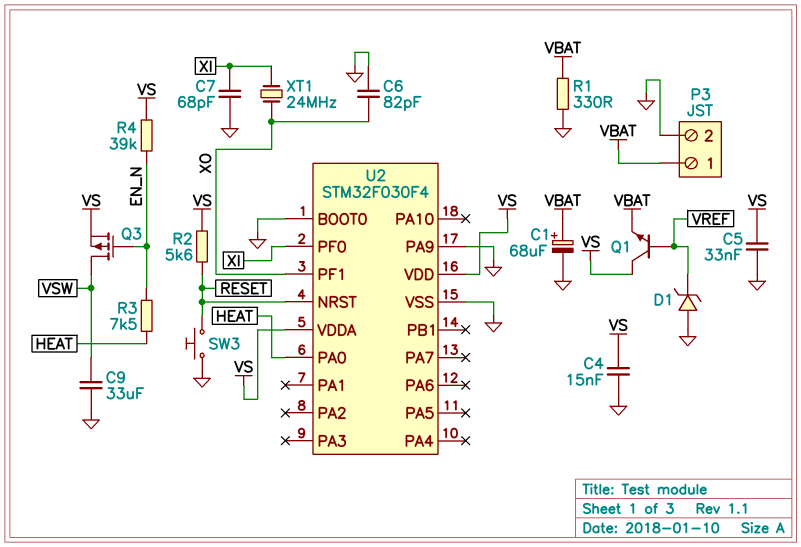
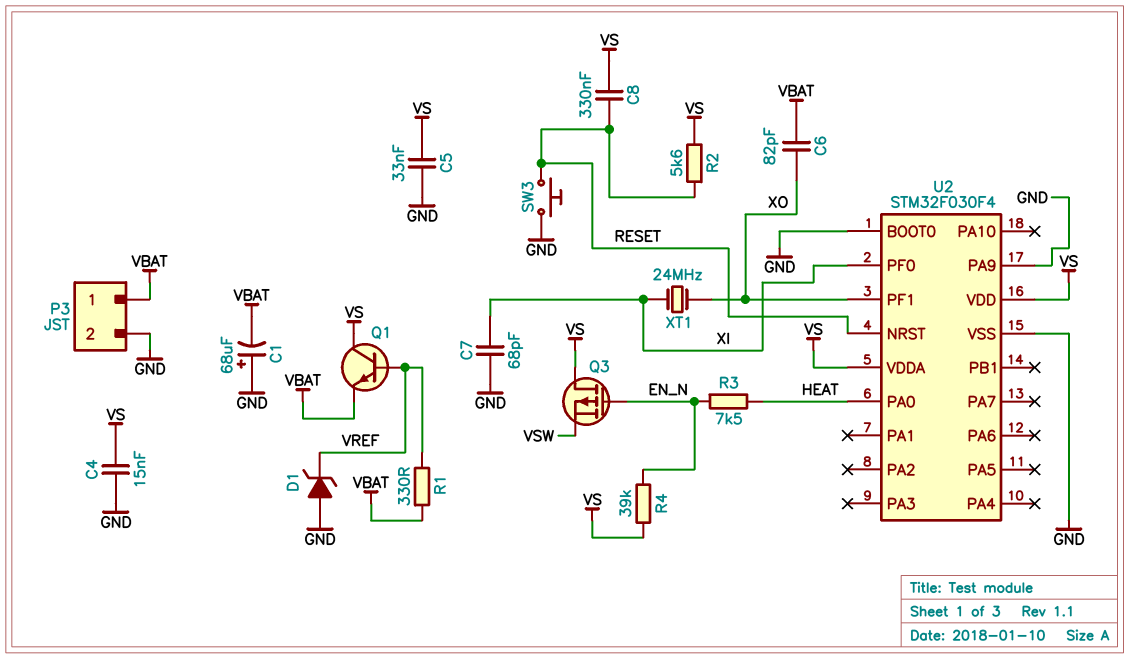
C1: 68uF (plus VBAT, minus GND) -> 68uF (plus GND, minus VBAT)
C6: 82pF (GND, XO) -> 82pF (VBAT, XO)
C8: none -> 330nF (RESET, VS)
C9: 33uF (GND, VSW) -> none
Q3: PMOS (G EN_N, D VSW, S VS) -> PMOS (G EN_N, D VS, S VSW)
R1: 330 (GND, VBAT) -> 330 (VBAT, VREF)

